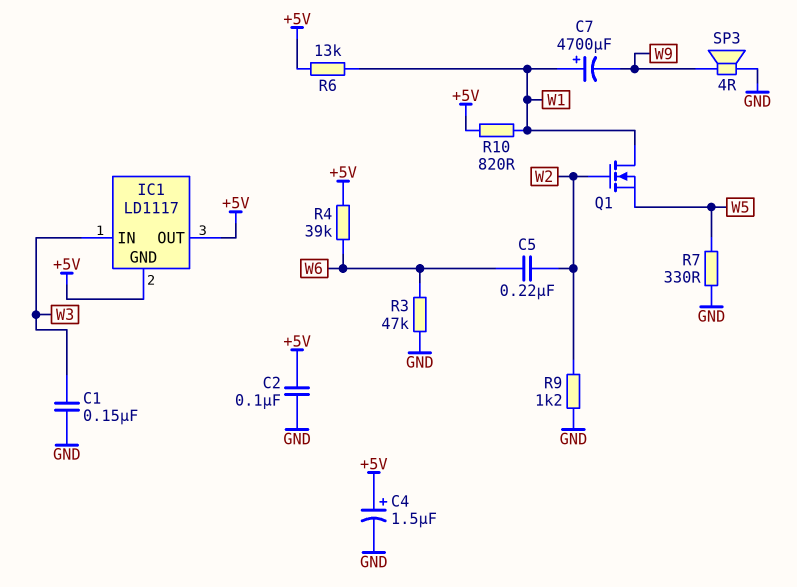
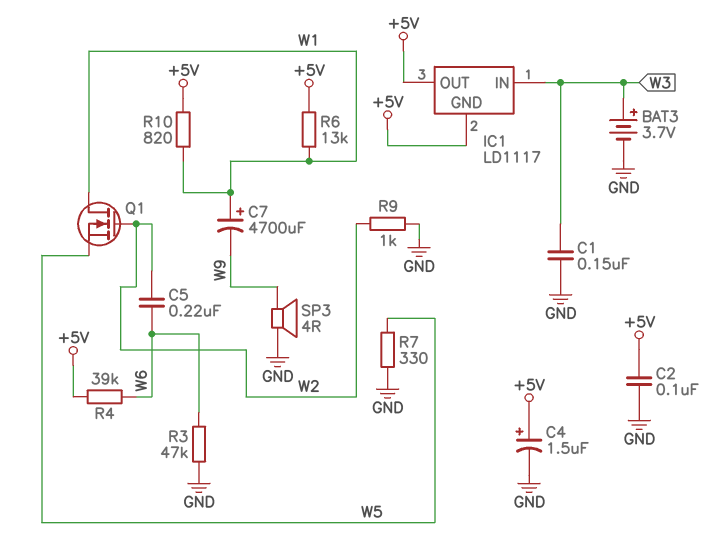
BAT3: none -> 3.7V (plus W3, minus GND)
R9: 1.2k (GND, W2) -> 1k (GND, W2)

